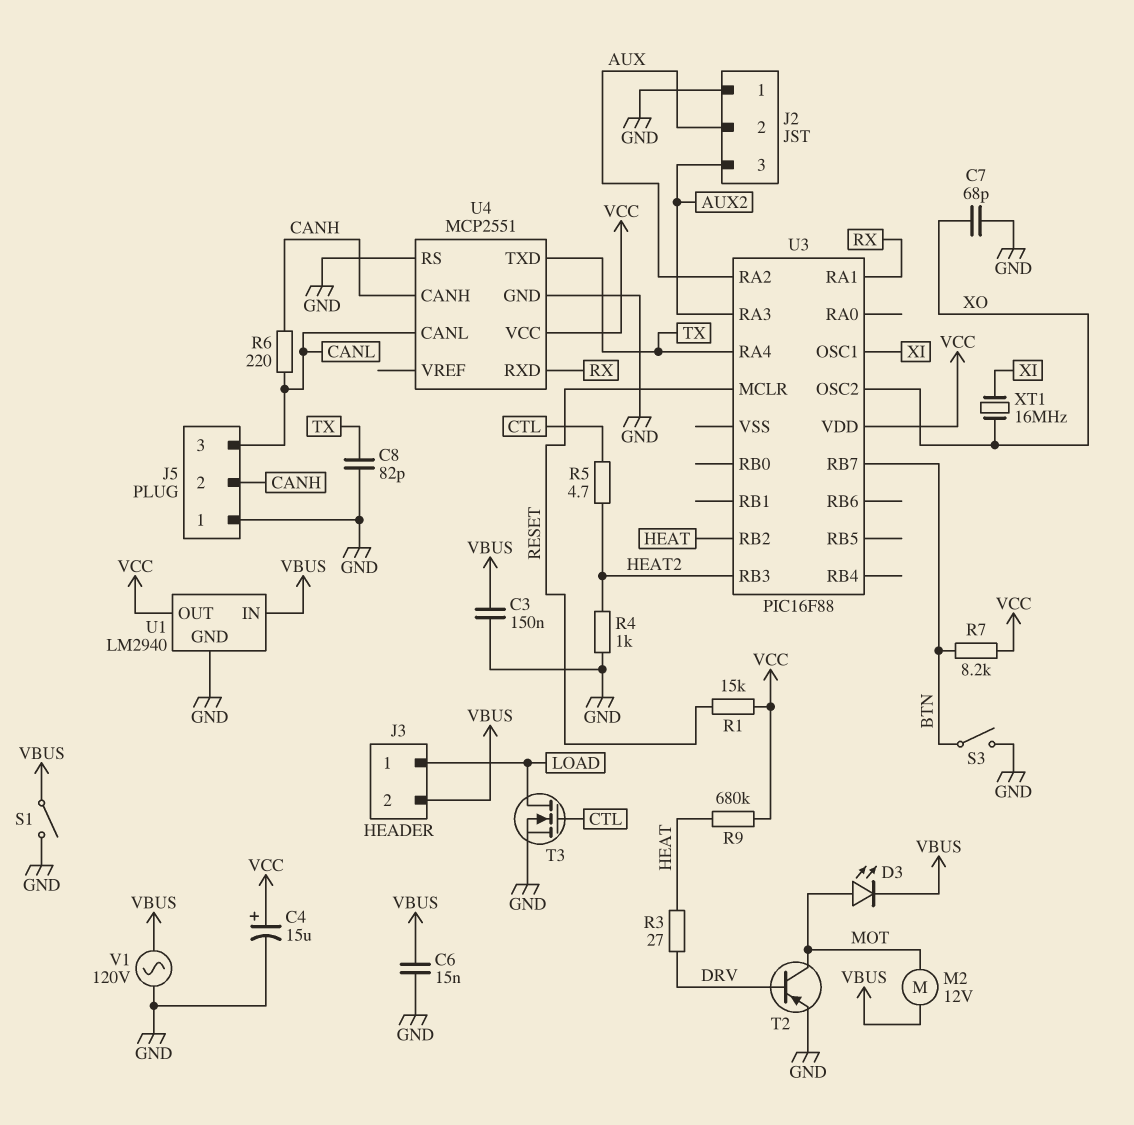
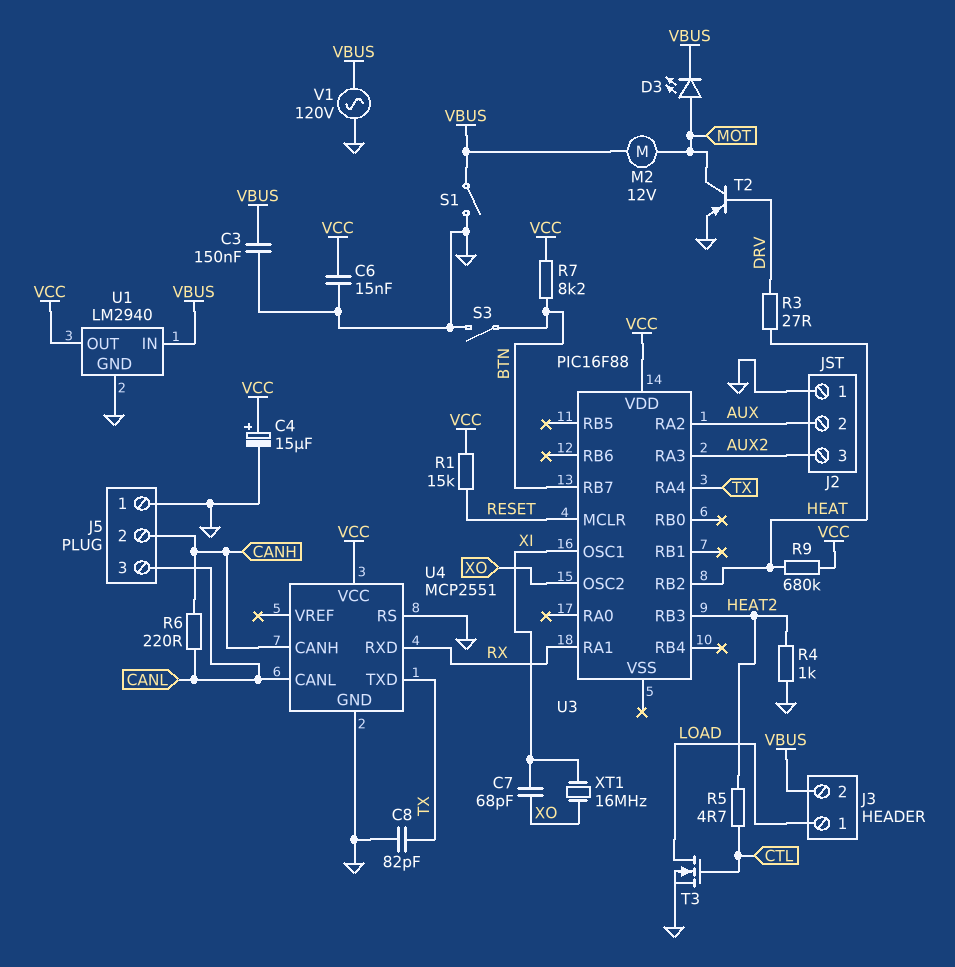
C6: 15nF (GND, VBUS) -> 15nF (GND, VCC)
C7: 68pF (GND, XO) -> 68pF (XI, XO)

